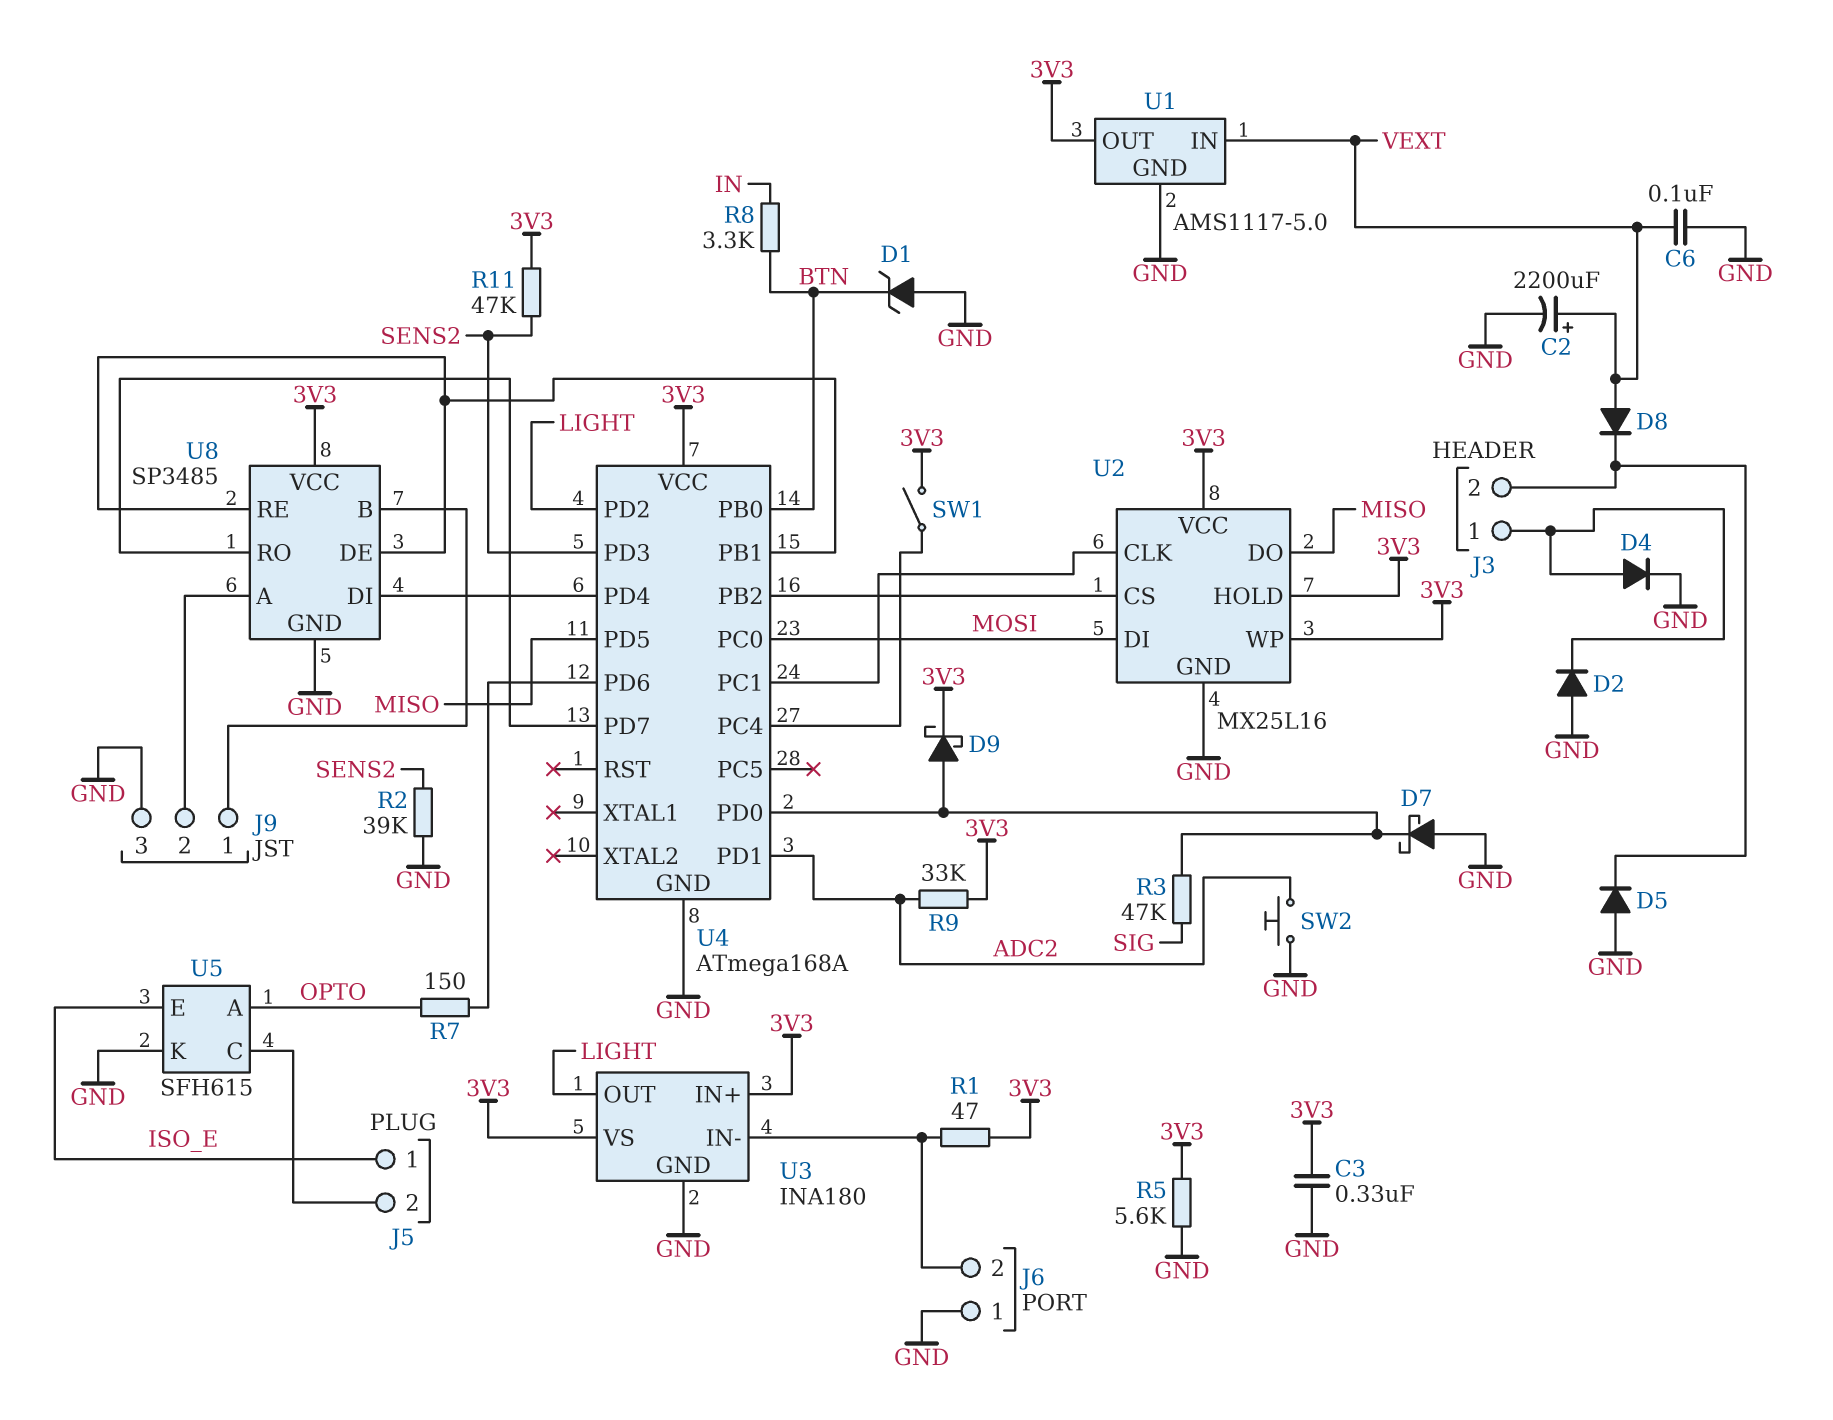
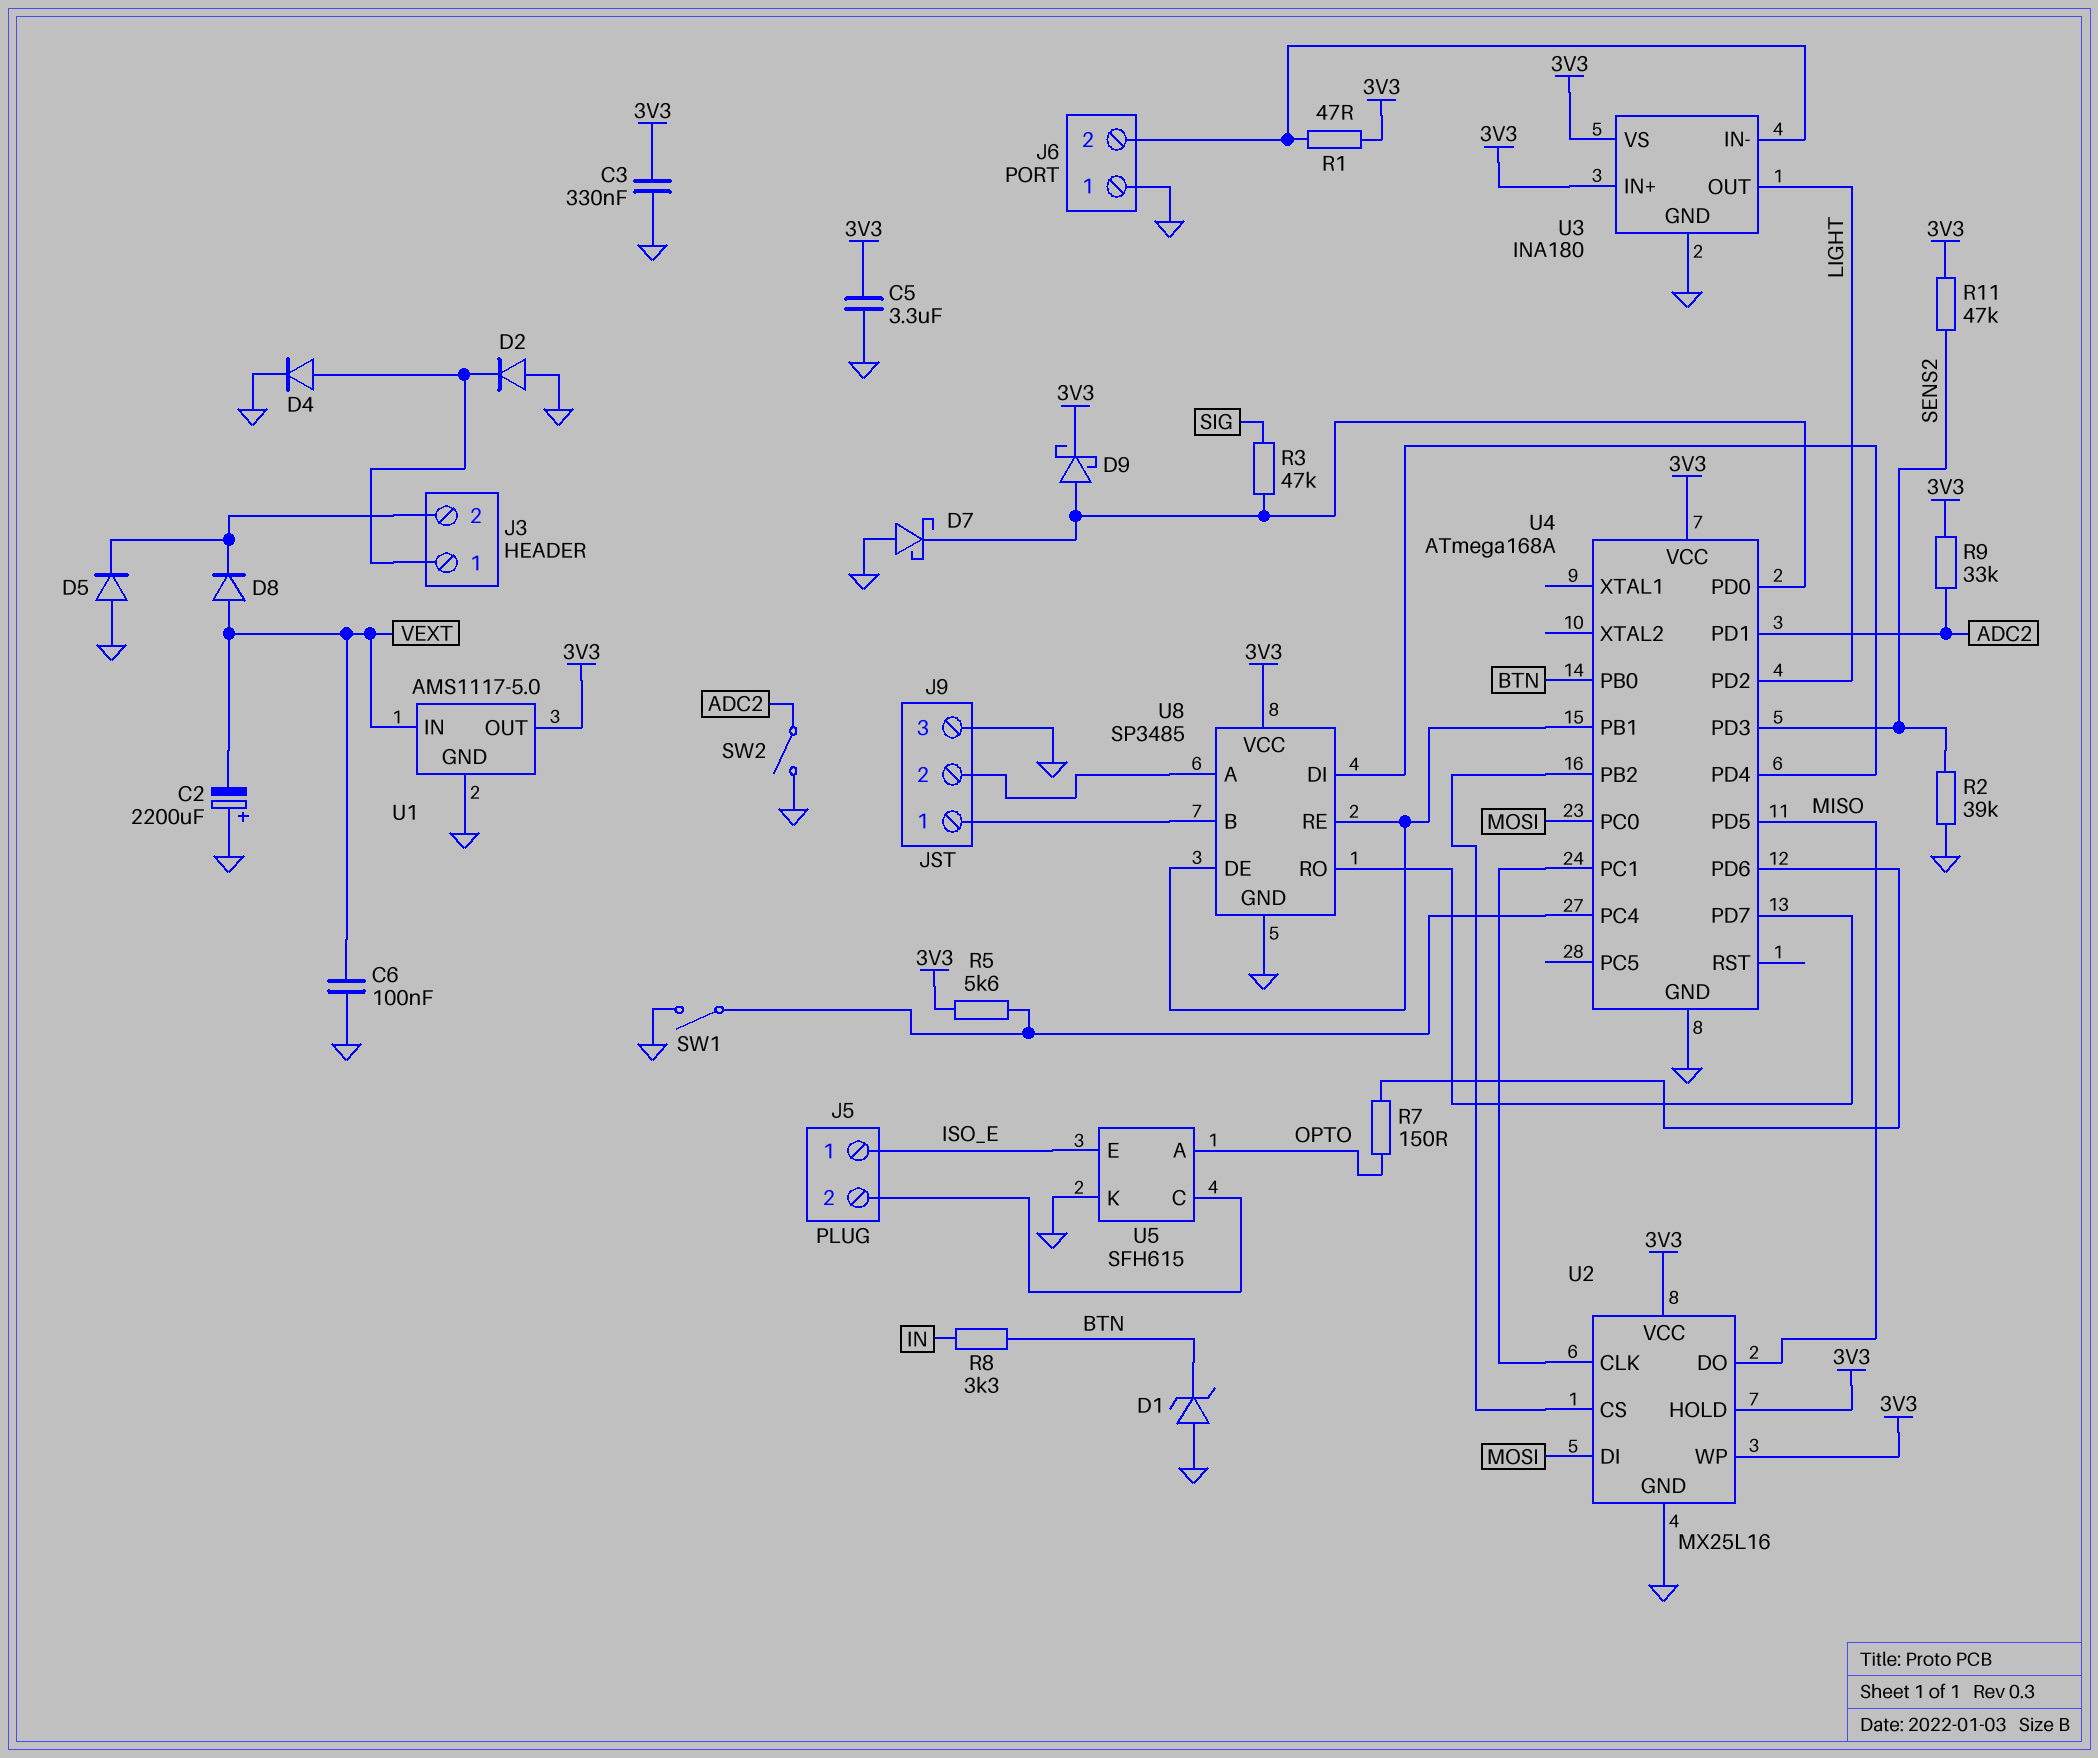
C2: 2200uF (plus VEXT, minus GND) -> 2200uF (plus GND, minus VEXT)
C5: none -> 3.3uF (3V3, GND)
R5: 5.6k (3V3, GND) -> 5.6k (3V3, U4/PC4)
SW1: switch (3V3, U4/PC4) -> switch (GND, U4/PC4)
SW2: button (ADC2, GND) -> switch (ADC2, GND)

